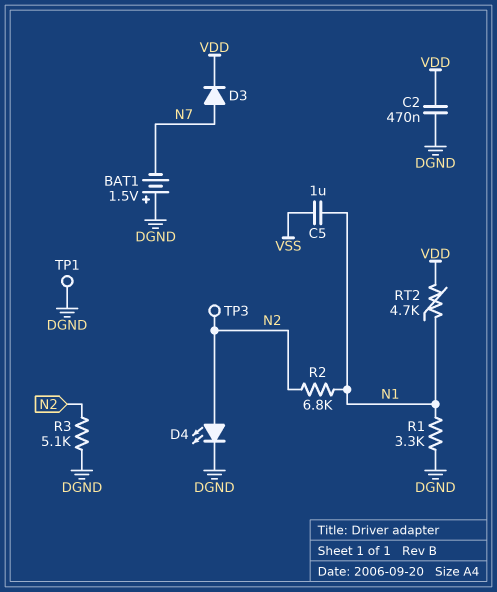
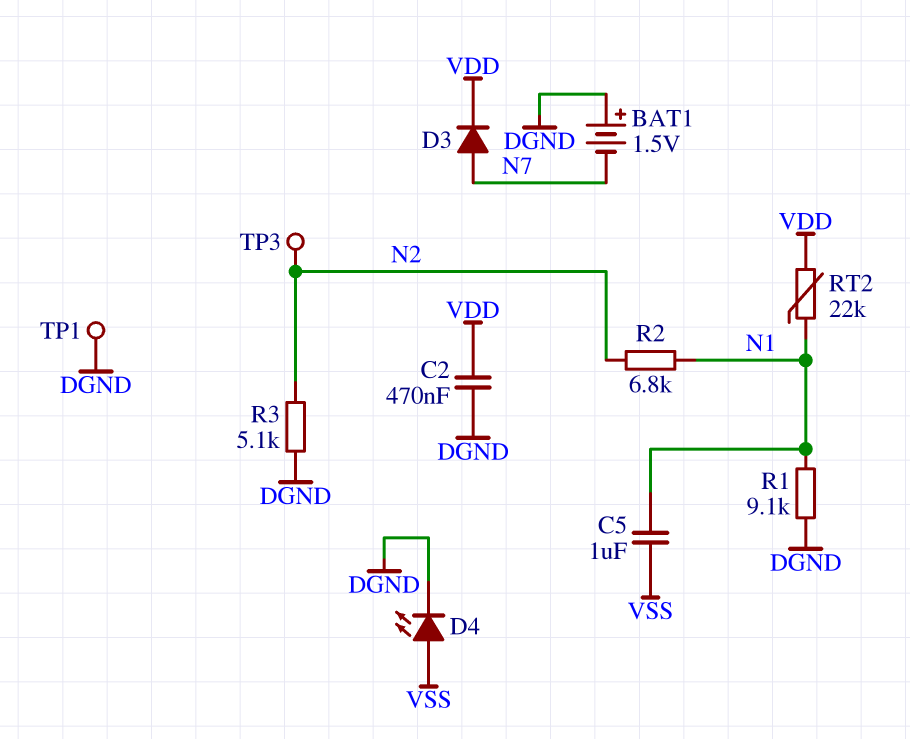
D4: LED (A N2, K DGND) -> LED (A VSS, K DGND)
R1: 3.3k (DGND, N1) -> 9.1k (DGND, N1)
RT2: 4.7k (N1, VDD) -> 22k (N1, VDD)

